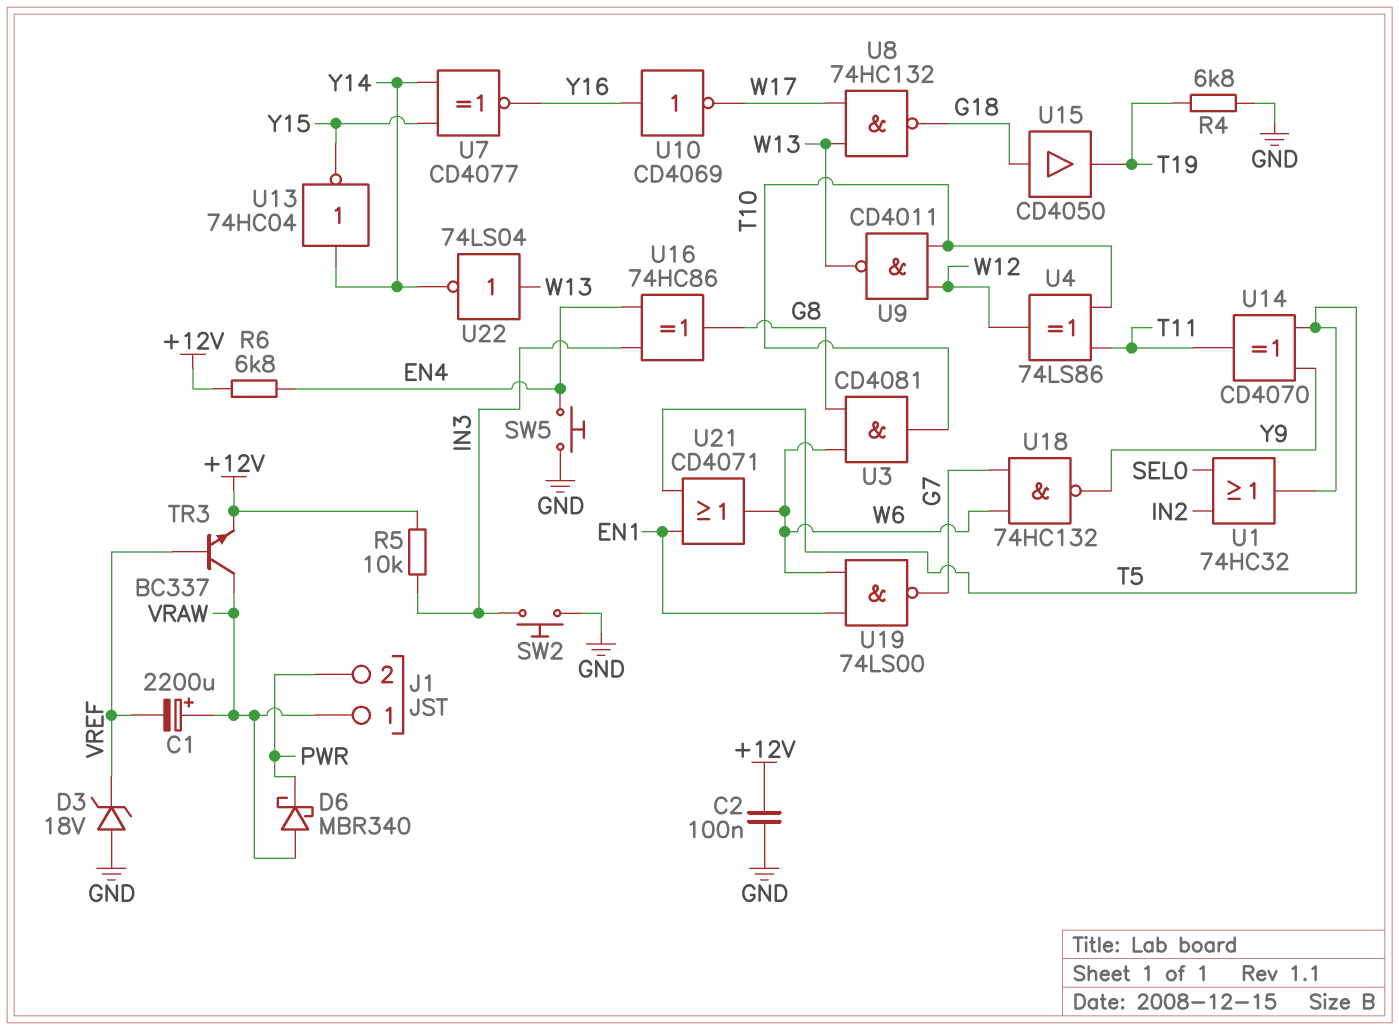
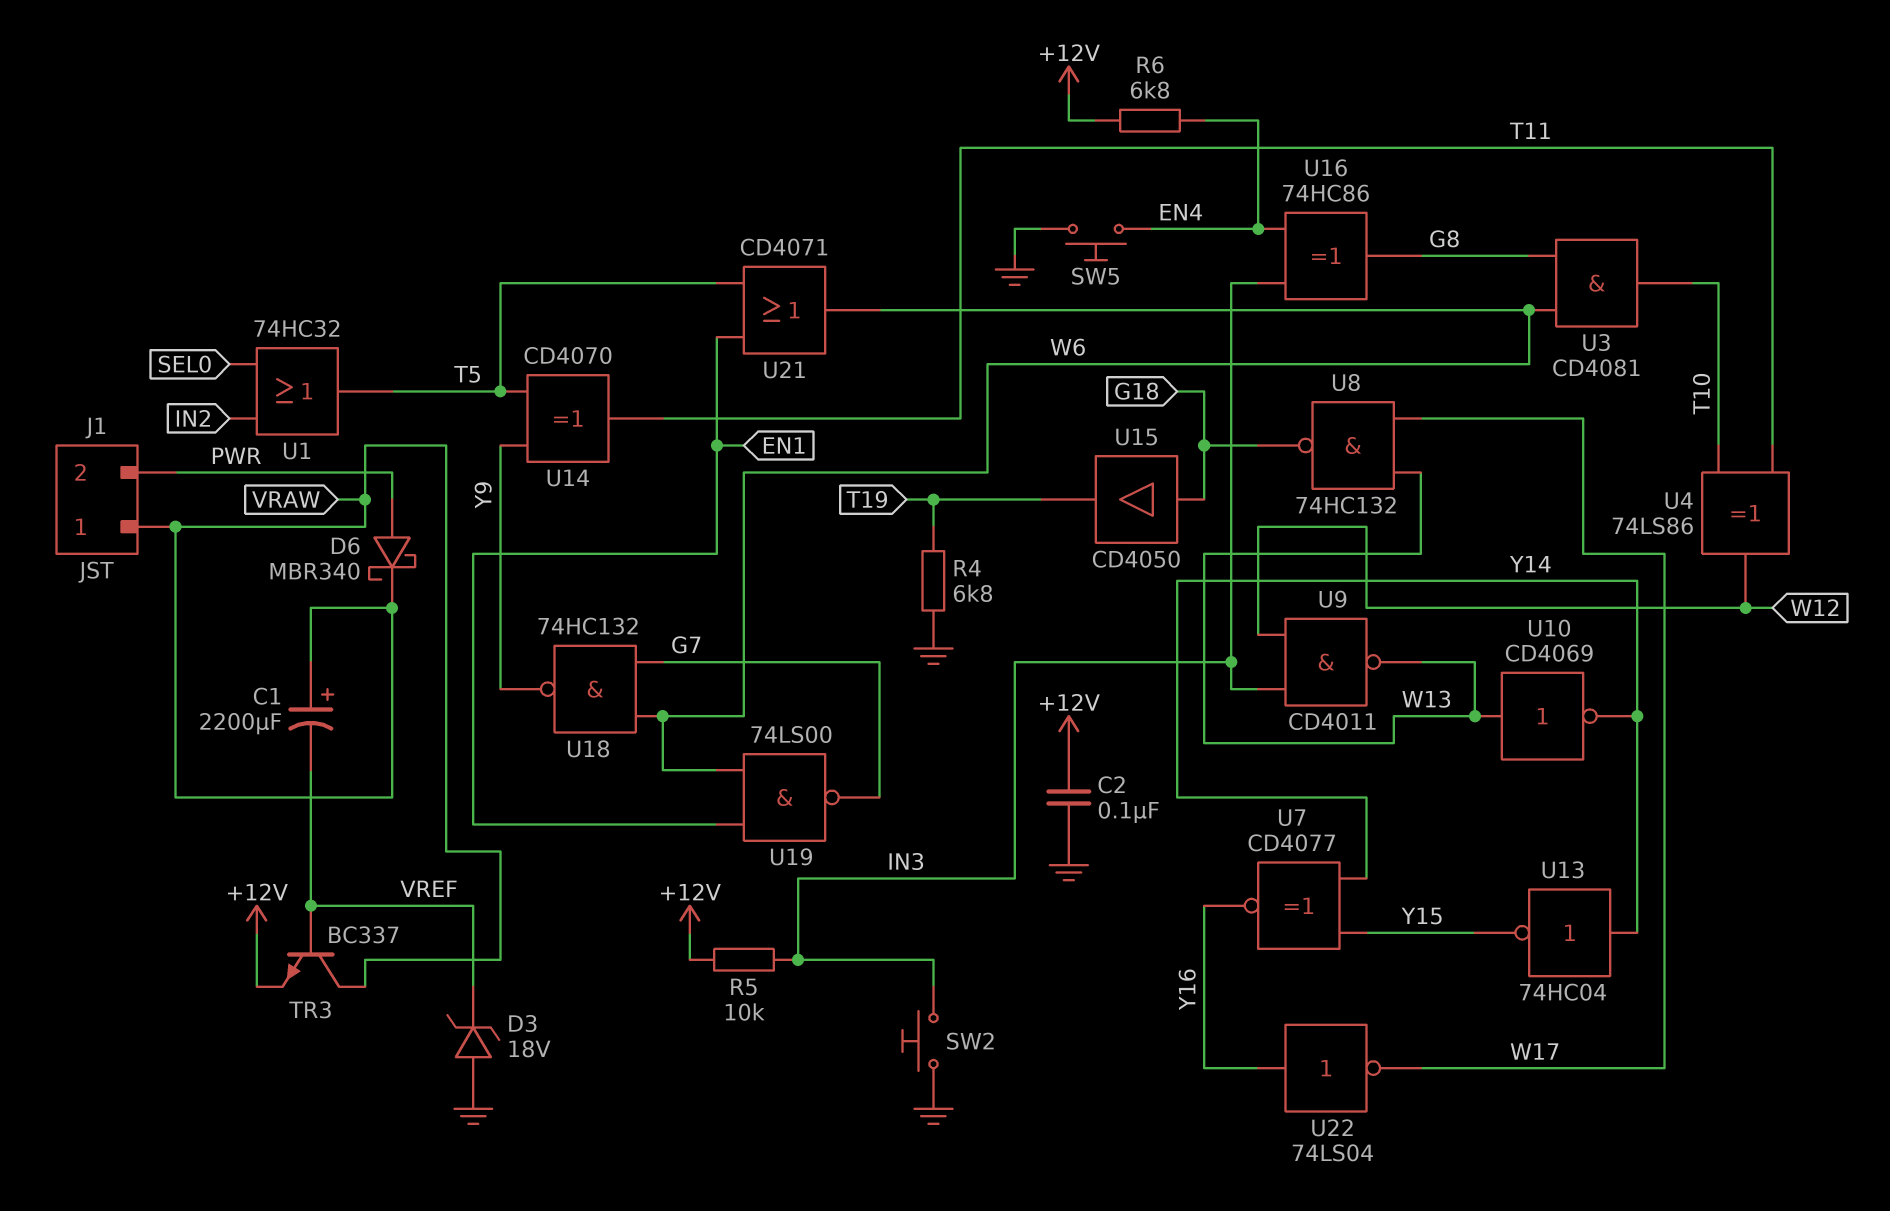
D6: schottky MBR340 (A VRAW, K PWR) -> schottky MBR340 (A PWR, K VRAW)
U9: NAND CD4011 (in T10, in W12, out W13) -> NAND CD4011 (in IN3, in W12, out W13)
U10: NOT CD4069 (in Y16, out W17) -> NOT CD4069 (in W13, out Y14)
U22: NOT 74LS04 (in W13, out Y14) -> NOT 74LS04 (in Y16, out W17)

